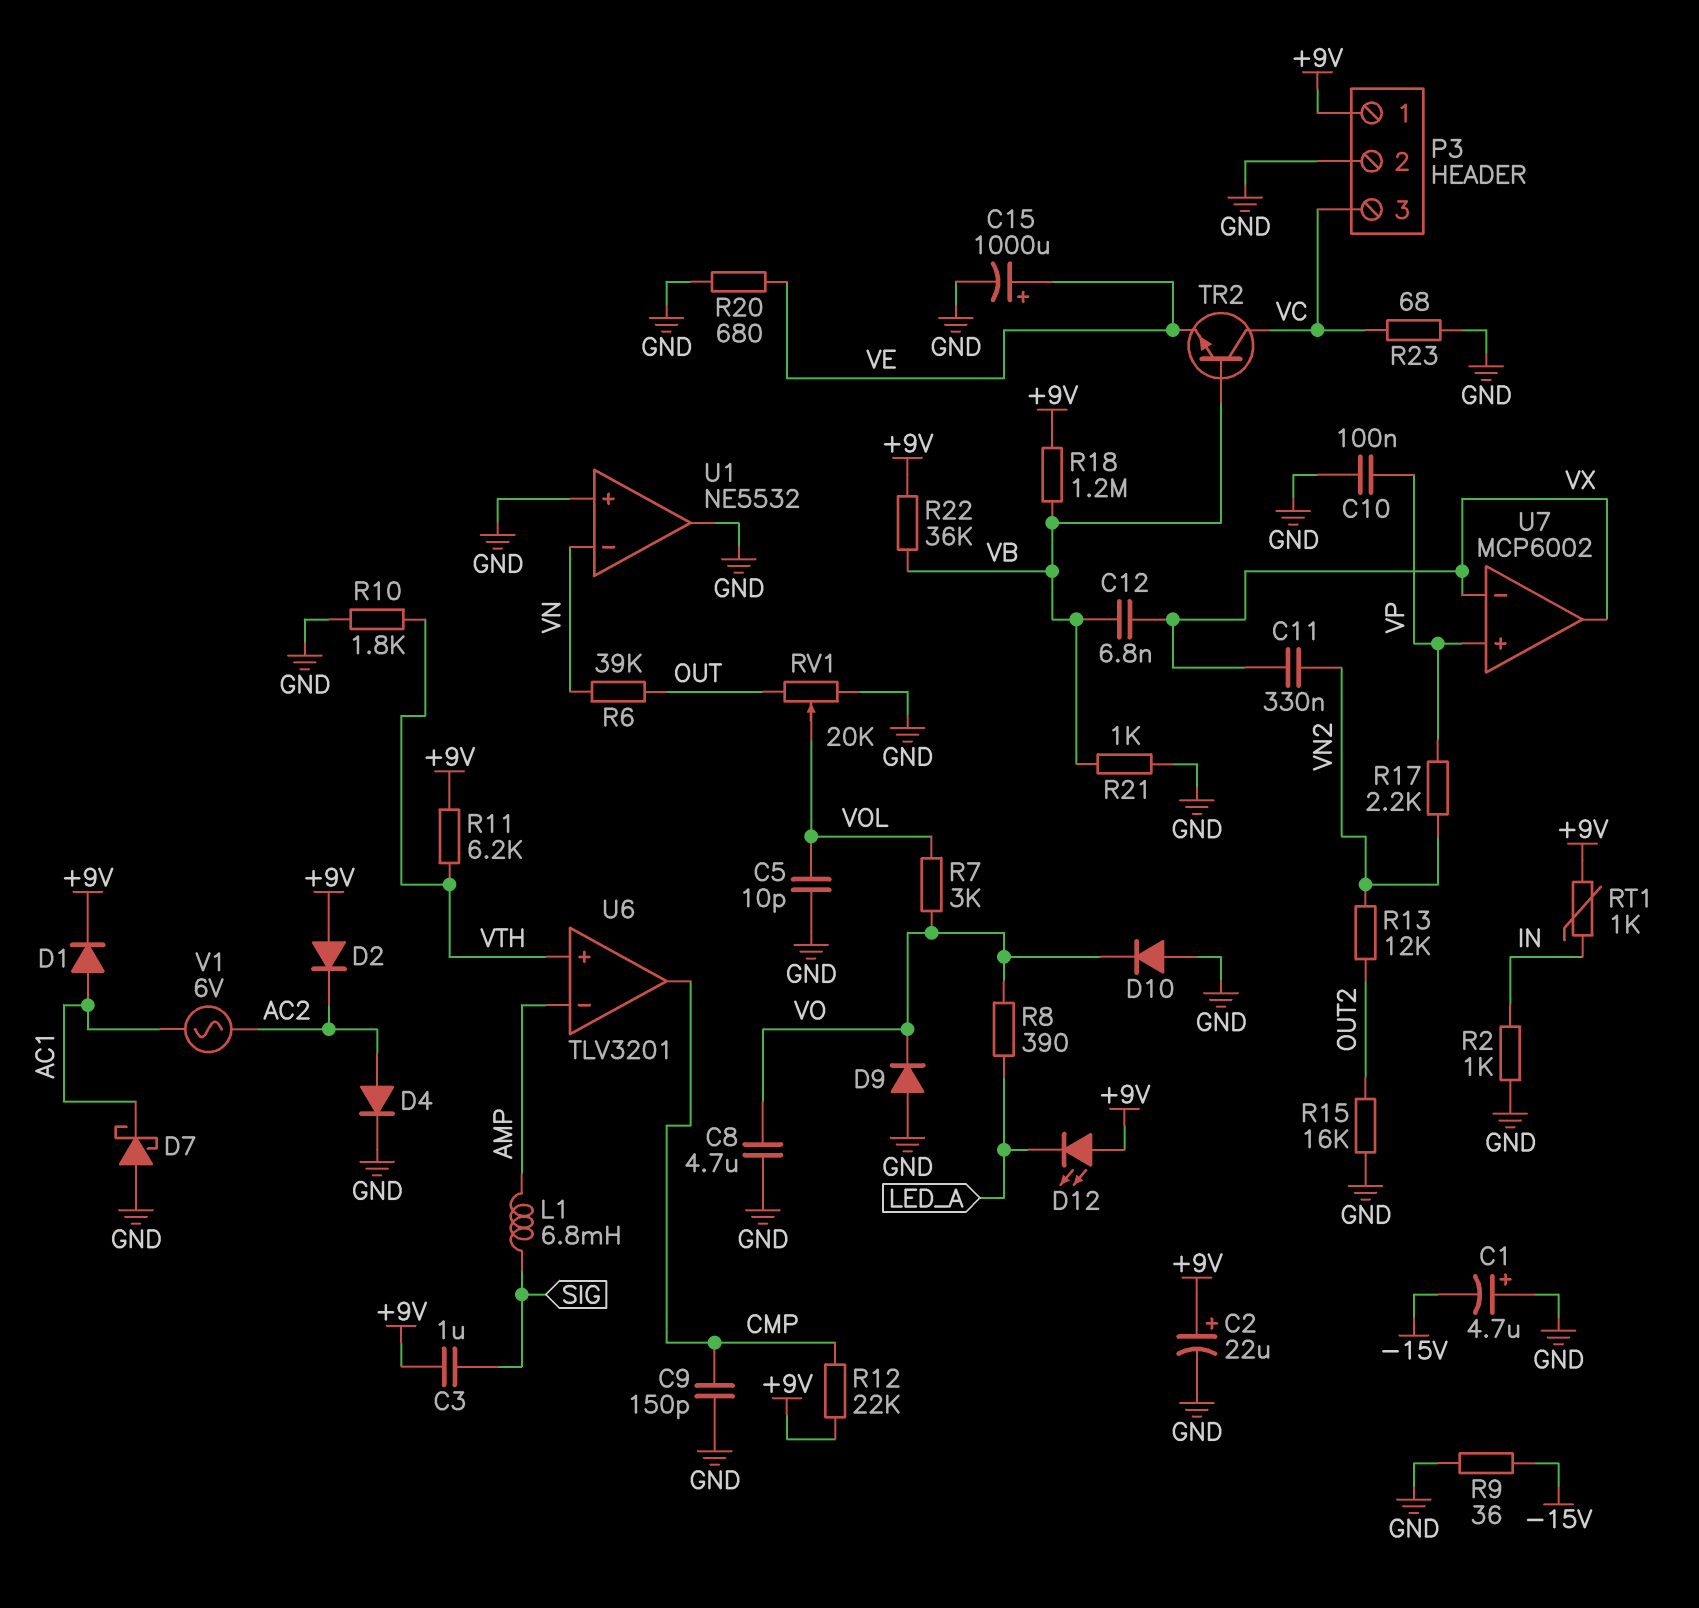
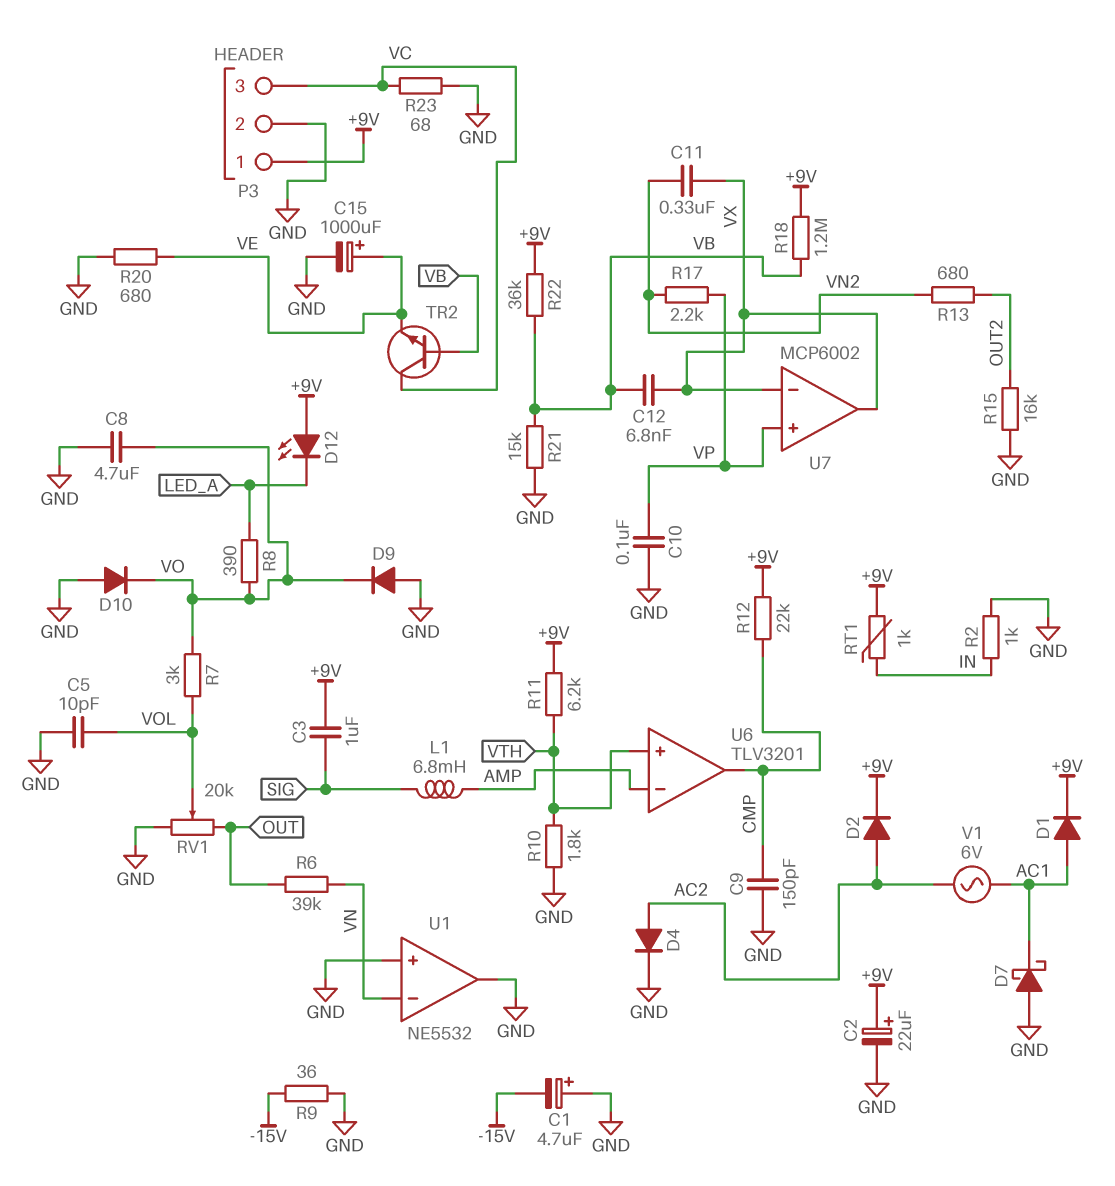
D2: diode (A +9V, K AC2) -> diode (A AC2, K +9V)
R13: 12k (OUT2, VN2) -> 680 (OUT2, VN2)
R21: 1k (GND, VB) -> 15k (GND, VB)

